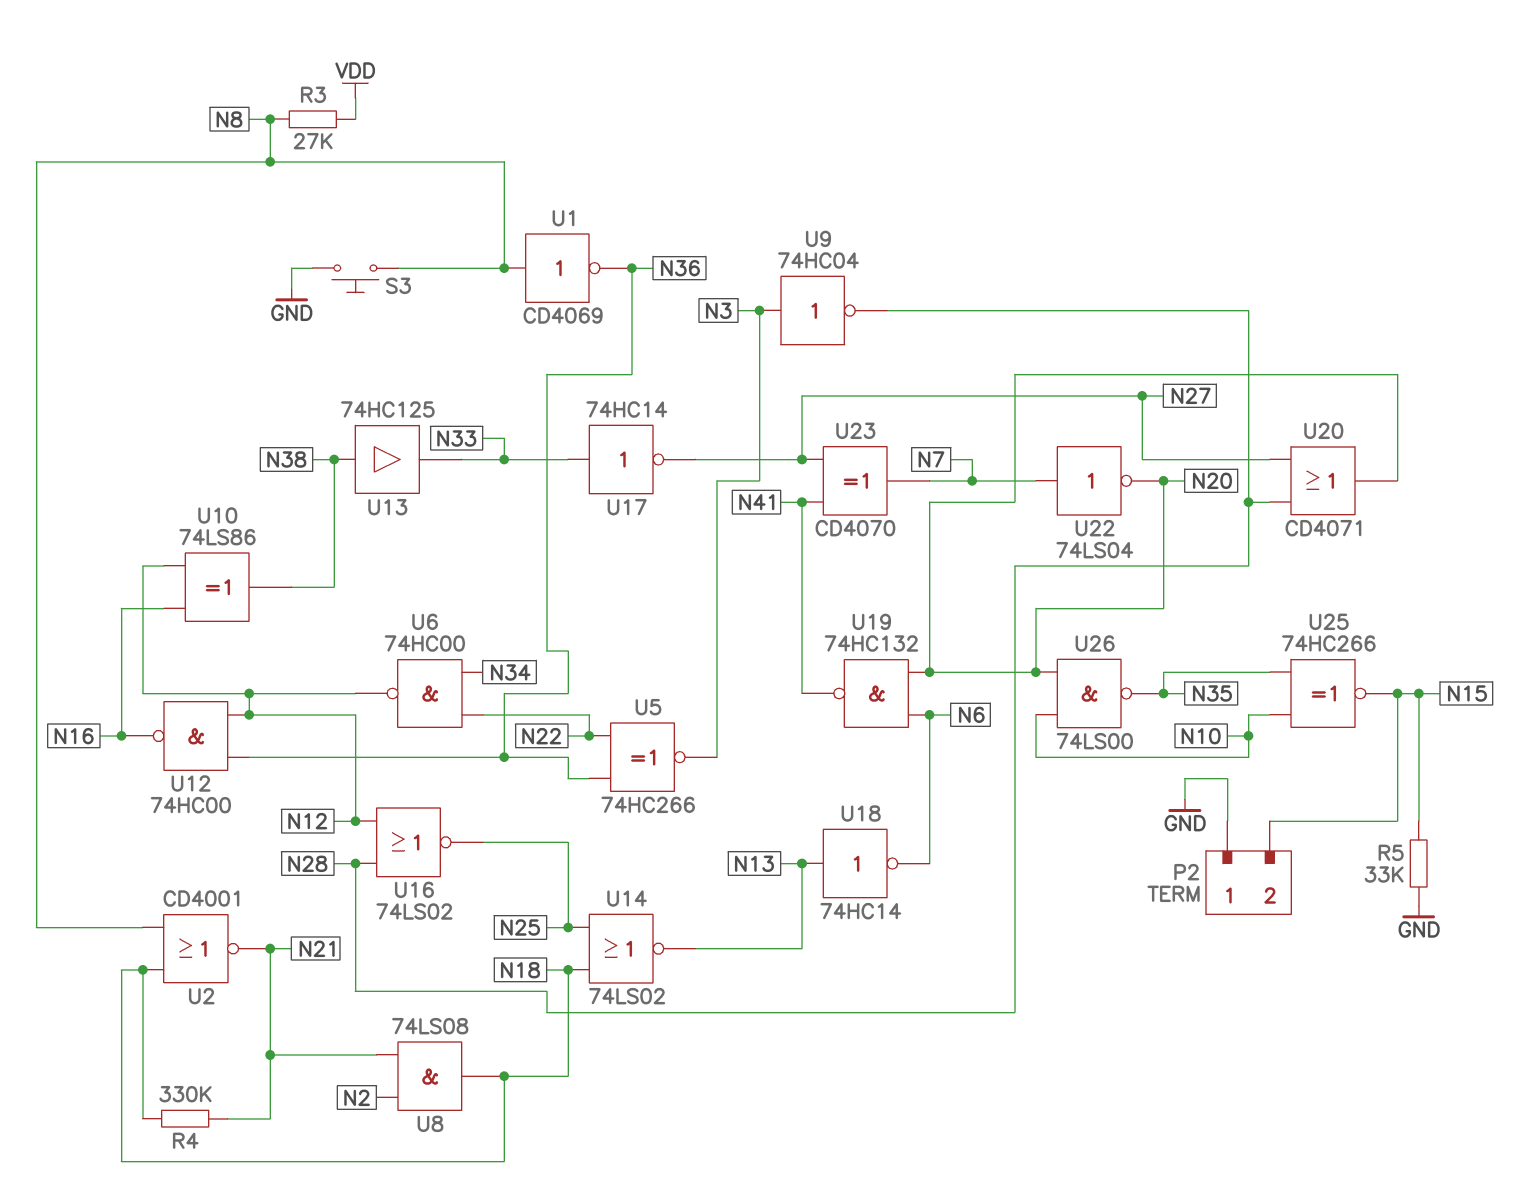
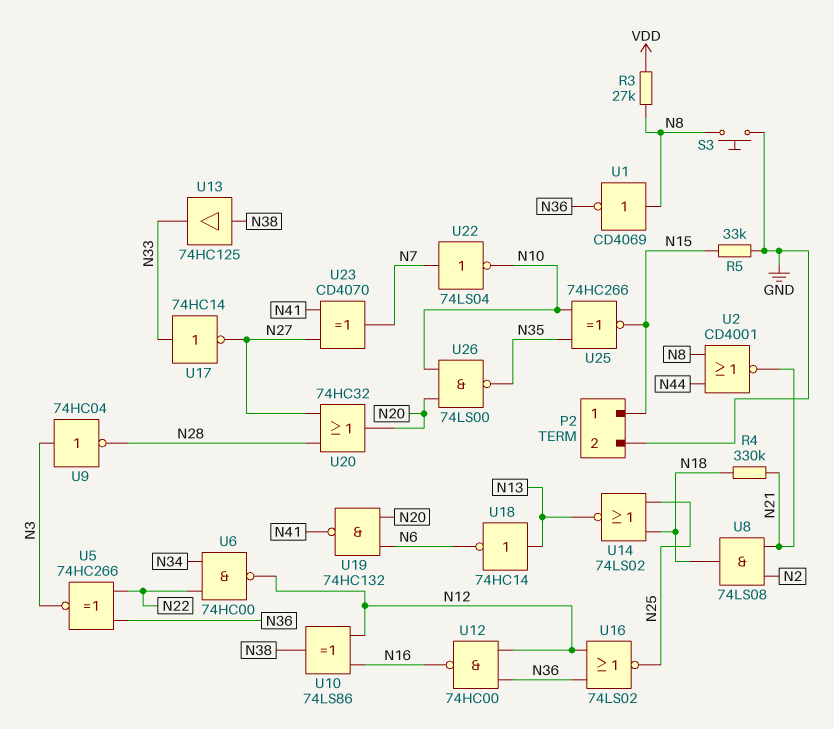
P2 pin 1: GND -> N15
P2 pin 2: N15 -> GND
U2: NOR CD4001 (in N8, in N18, out N21) -> NOR CD4001 (in N8, in N44, out N21)
U16: NOR 74LS02 (in N12, in N28, out N25) -> NOR 74LS02 (in N12, in N36, out N25)
U20: OR CD4071 (in N27, in N28, out N20) -> OR 74HC32 (in N27, in N28, out N20)
U22: NOT 74LS04 (in N7, out N20) -> NOT 74LS04 (in N7, out N10)

